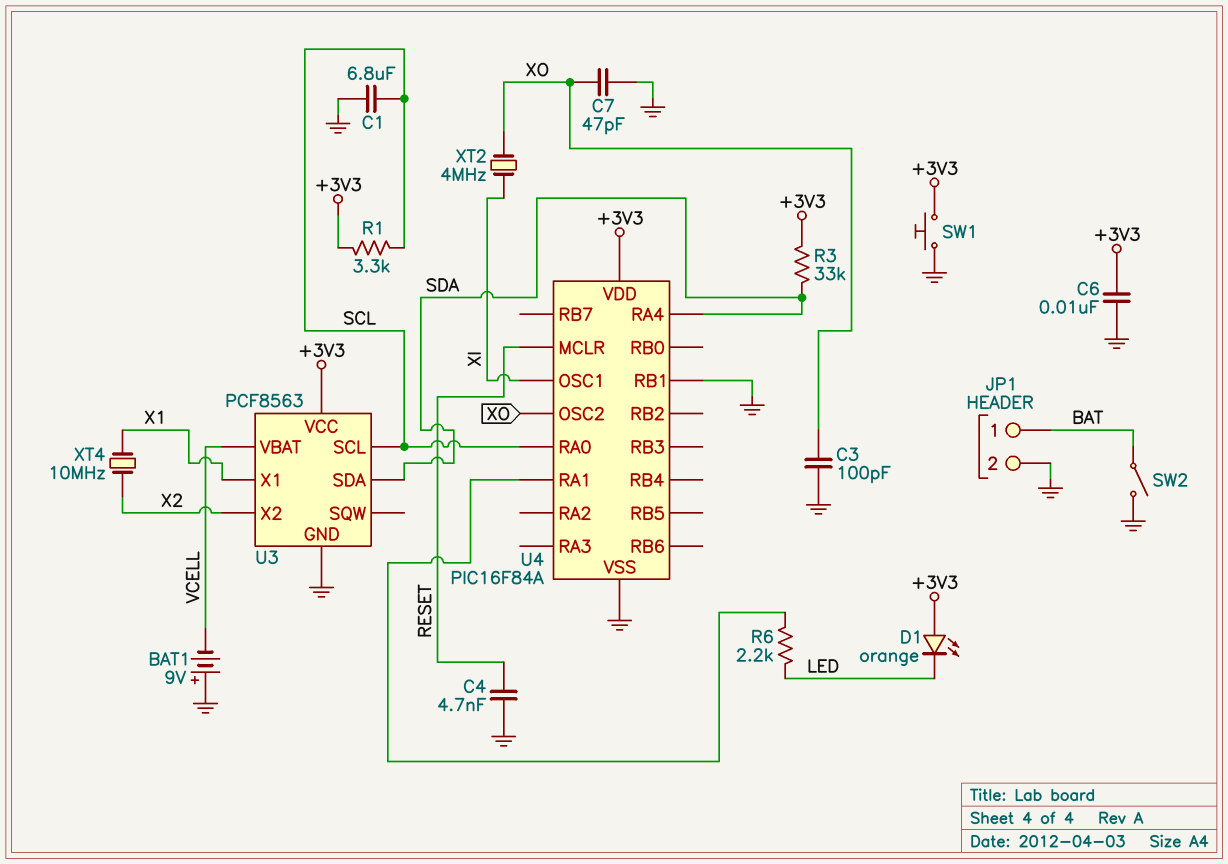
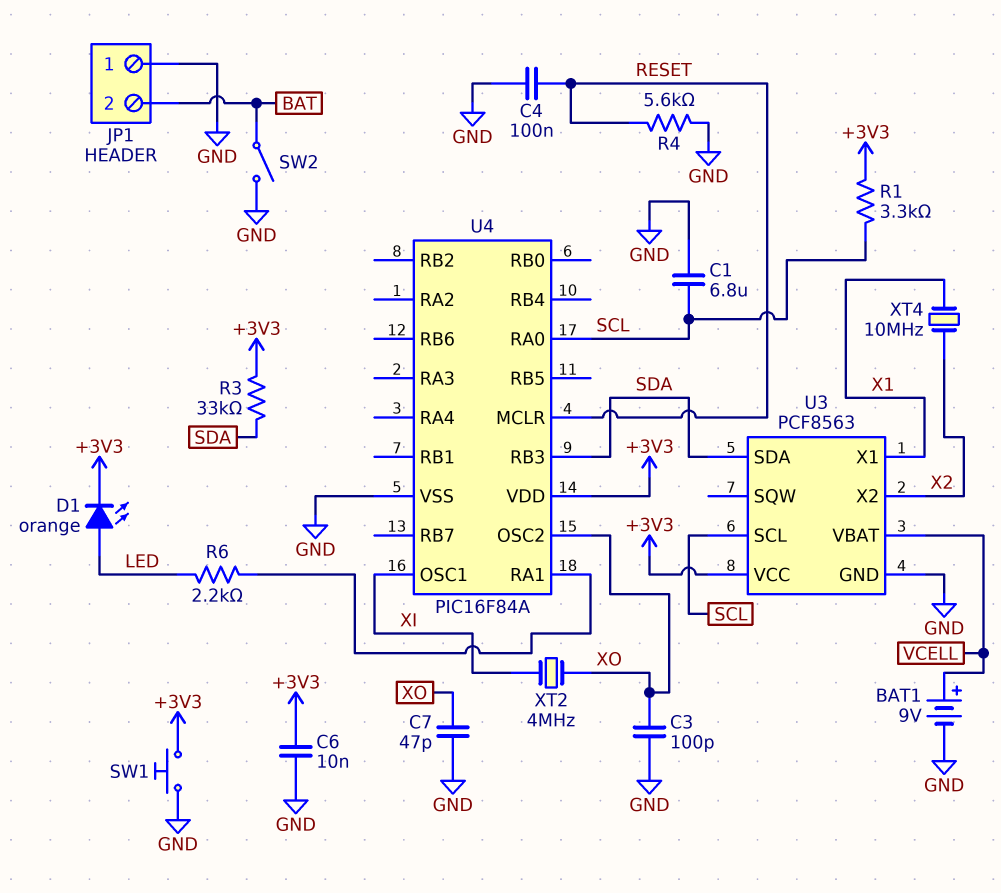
BAT1: 9V (plus GND, minus VCELL) -> 9V (plus VCELL, minus GND)
C4: 4.7nF (GND, RESET) -> 100nF (GND, RESET)
D1: LED orange (A +3V3, K LED) -> LED orange (A LED, K +3V3)
JP1 pin 1: BAT -> GND
JP1 pin 2: GND -> BAT
R4: none -> 5.6k (GND, RESET)
U4 pin RA4: SDA -> none
U4 pin RB1: GND -> none
U4 pin RB3: none -> SDA

